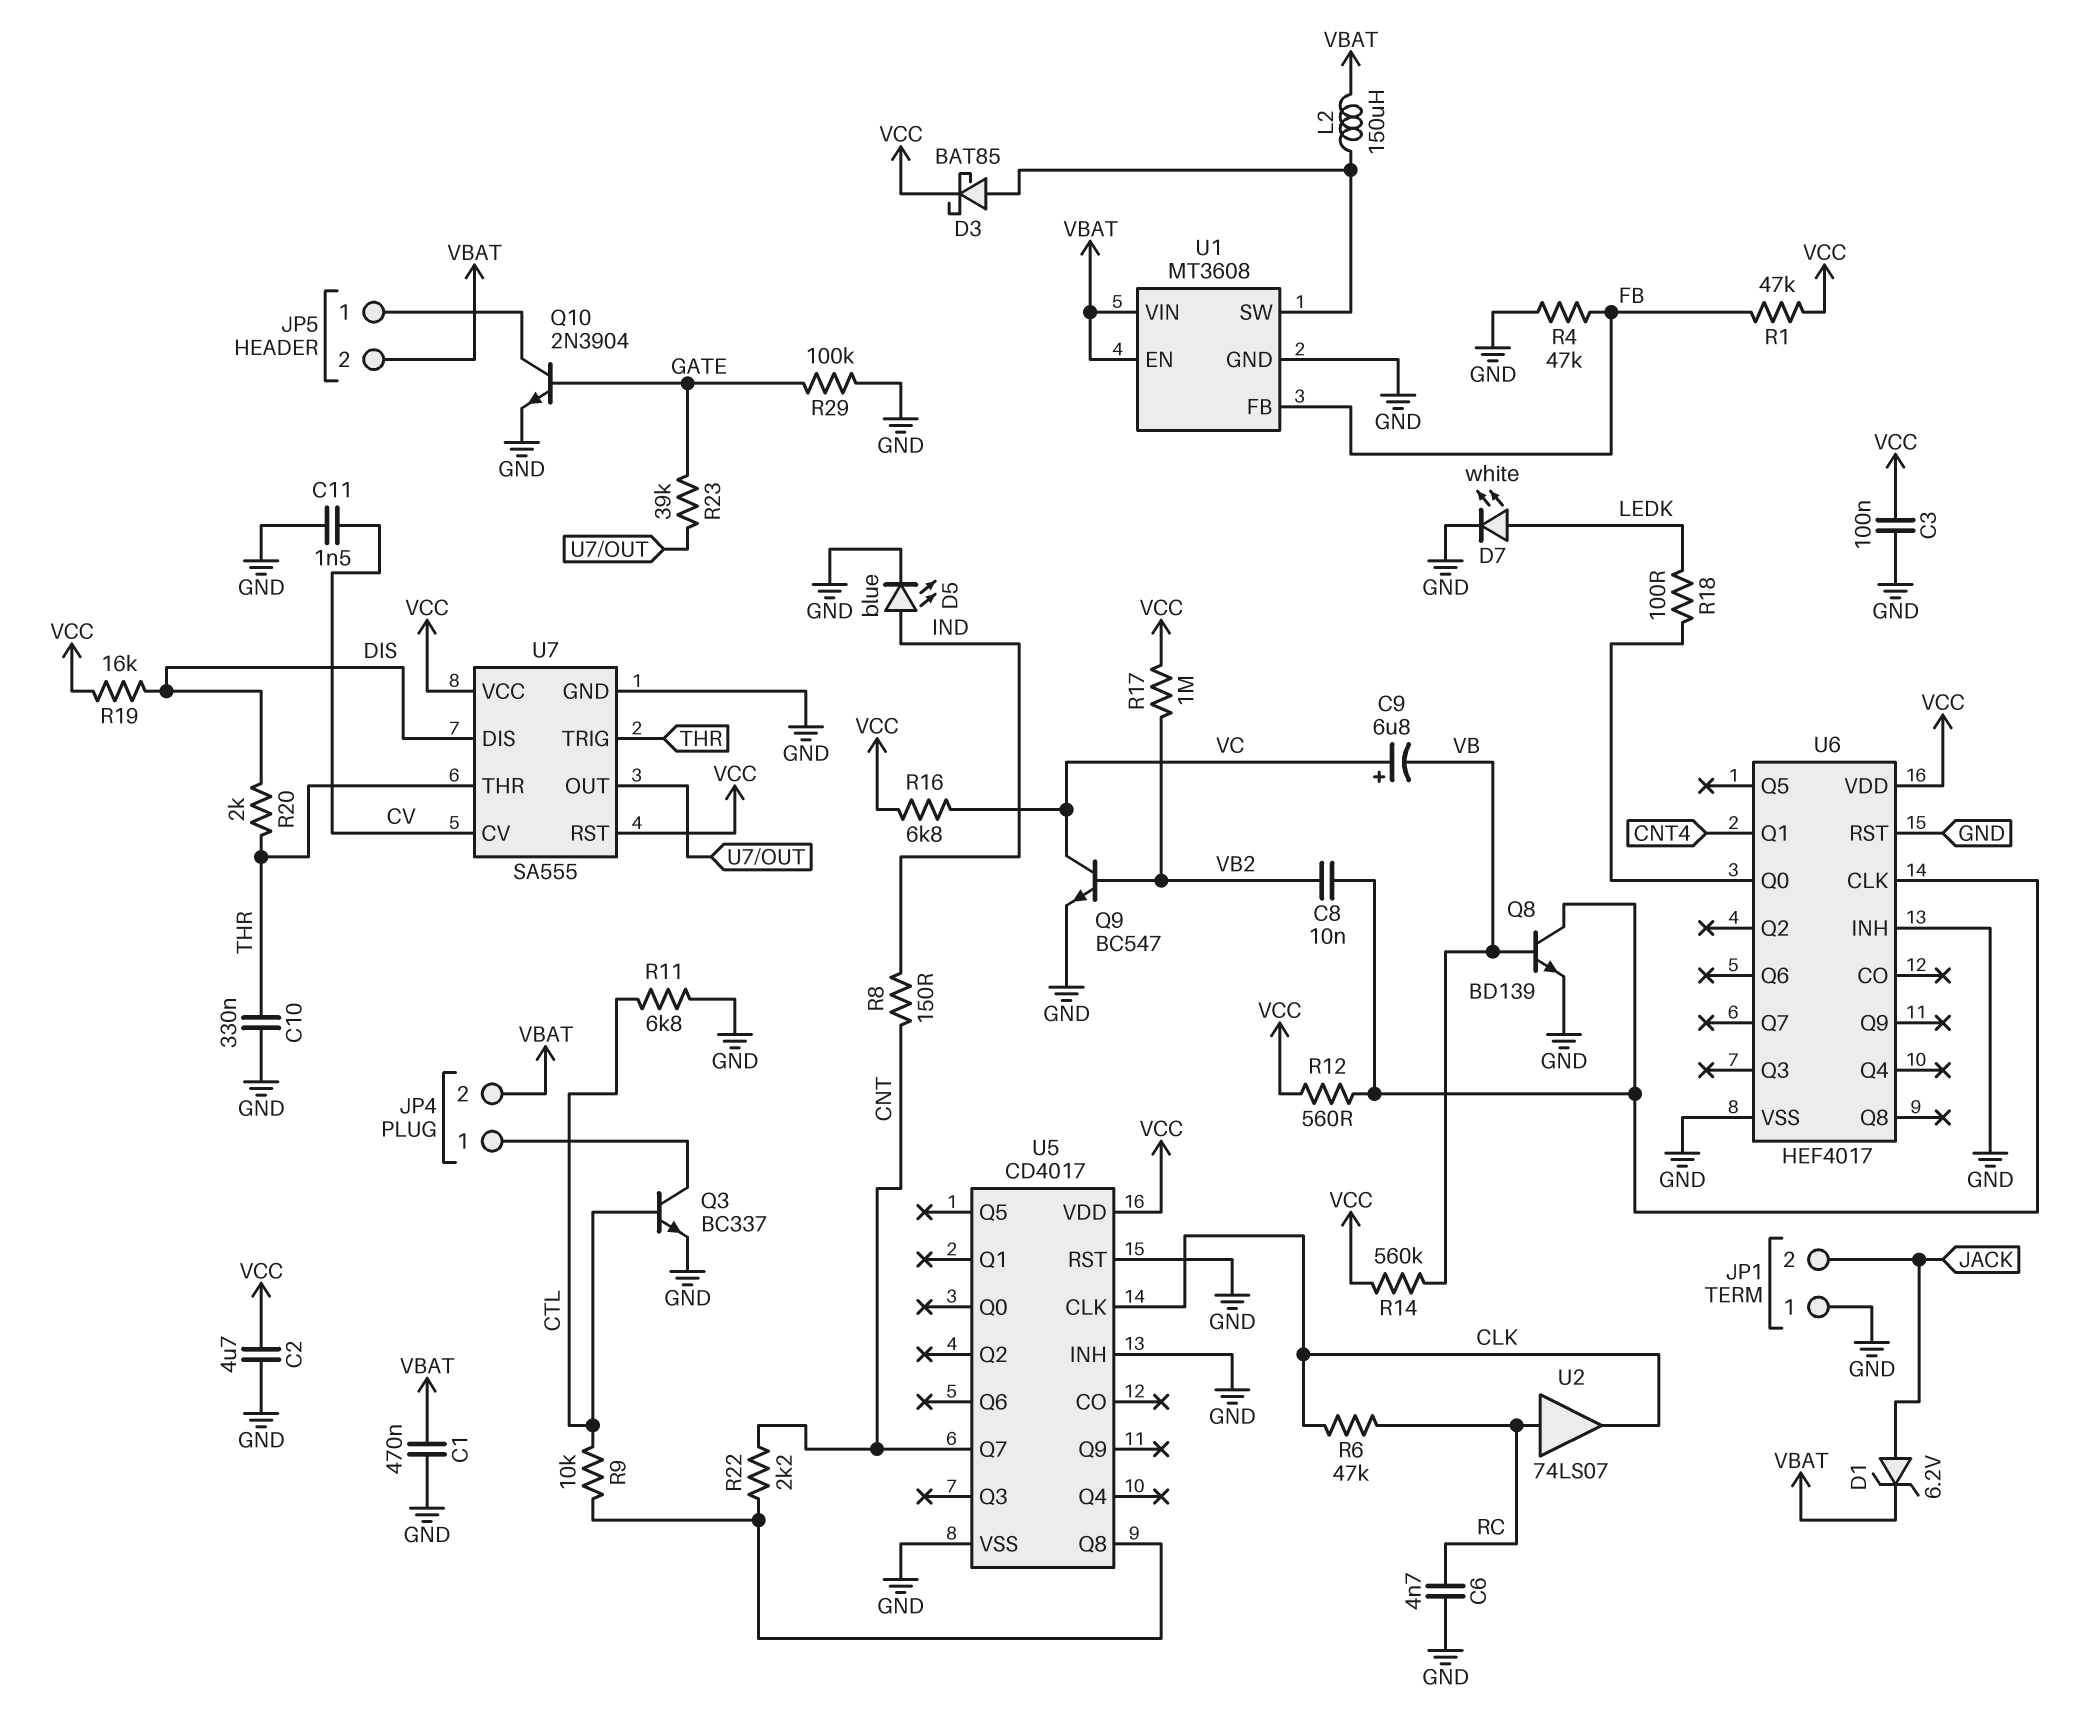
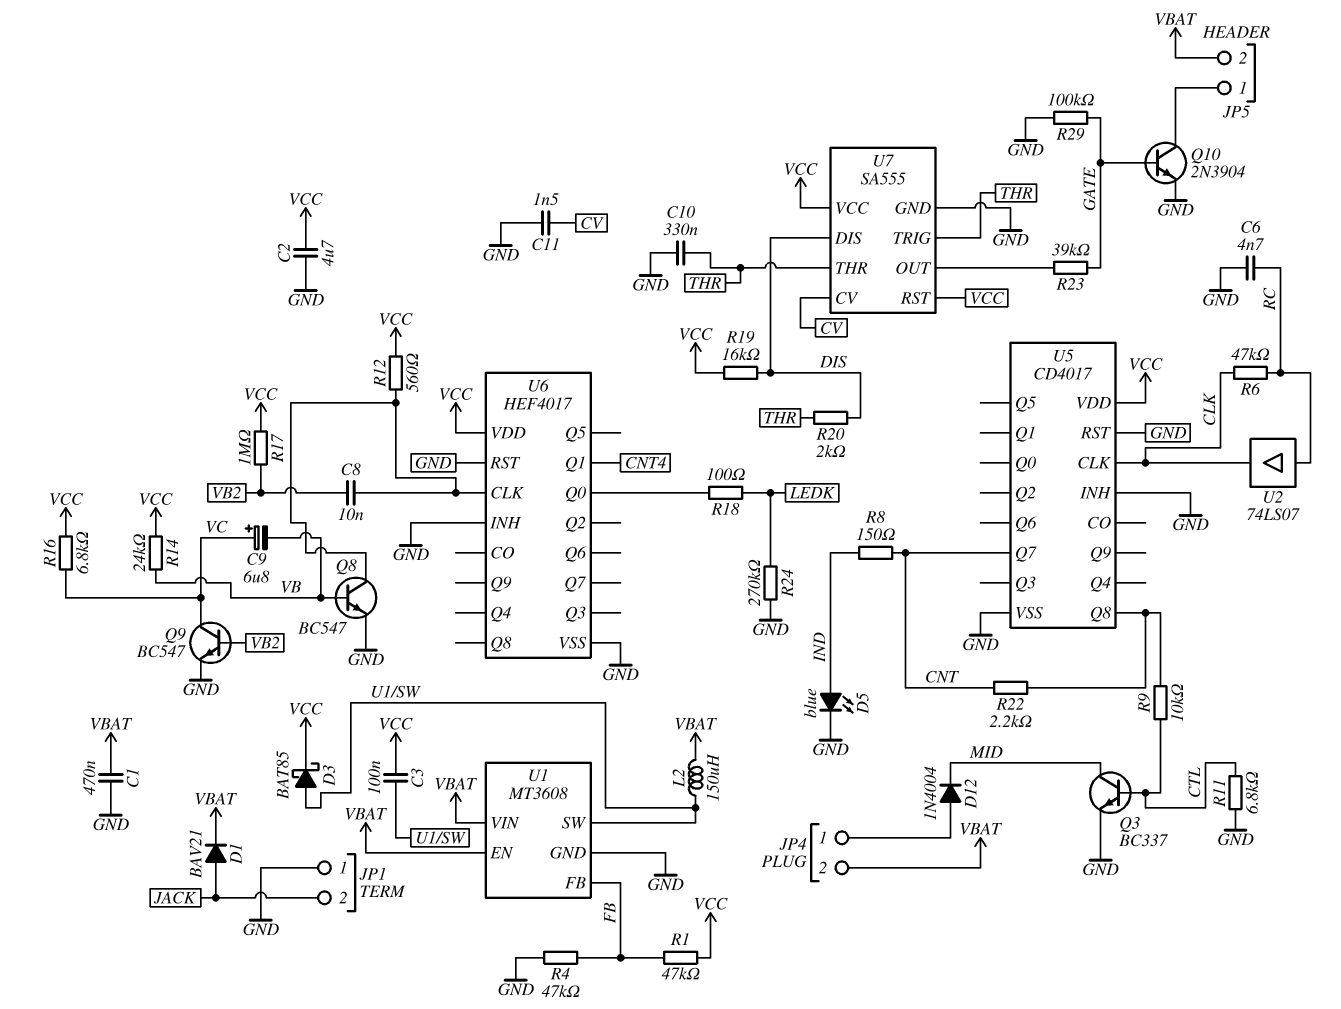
C3: 100nF (GND, VCC) -> 100nF (U1/SW, VCC)
D1: zener 6.2V (A JACK, K VBAT) -> diode BAV21 (A JACK, K VBAT)
D7: LED white (A LEDK, K GND) -> none
D12: none -> diode 1N4004 (A JP4/1, K MID)
Q3: NPN BC337 (B CTL, C JP4/1, E GND) -> NPN BC337 (B CTL, C MID, E GND)
Q8: NPN BD139 (B VB, C U6/CLK, E GND) -> NPN BC547 (B VB, C U6/CLK, E GND)
R14: 560k (VB, VCC) -> 24k (VB, VCC)
R24: none -> 270k (GND, LEDK)

